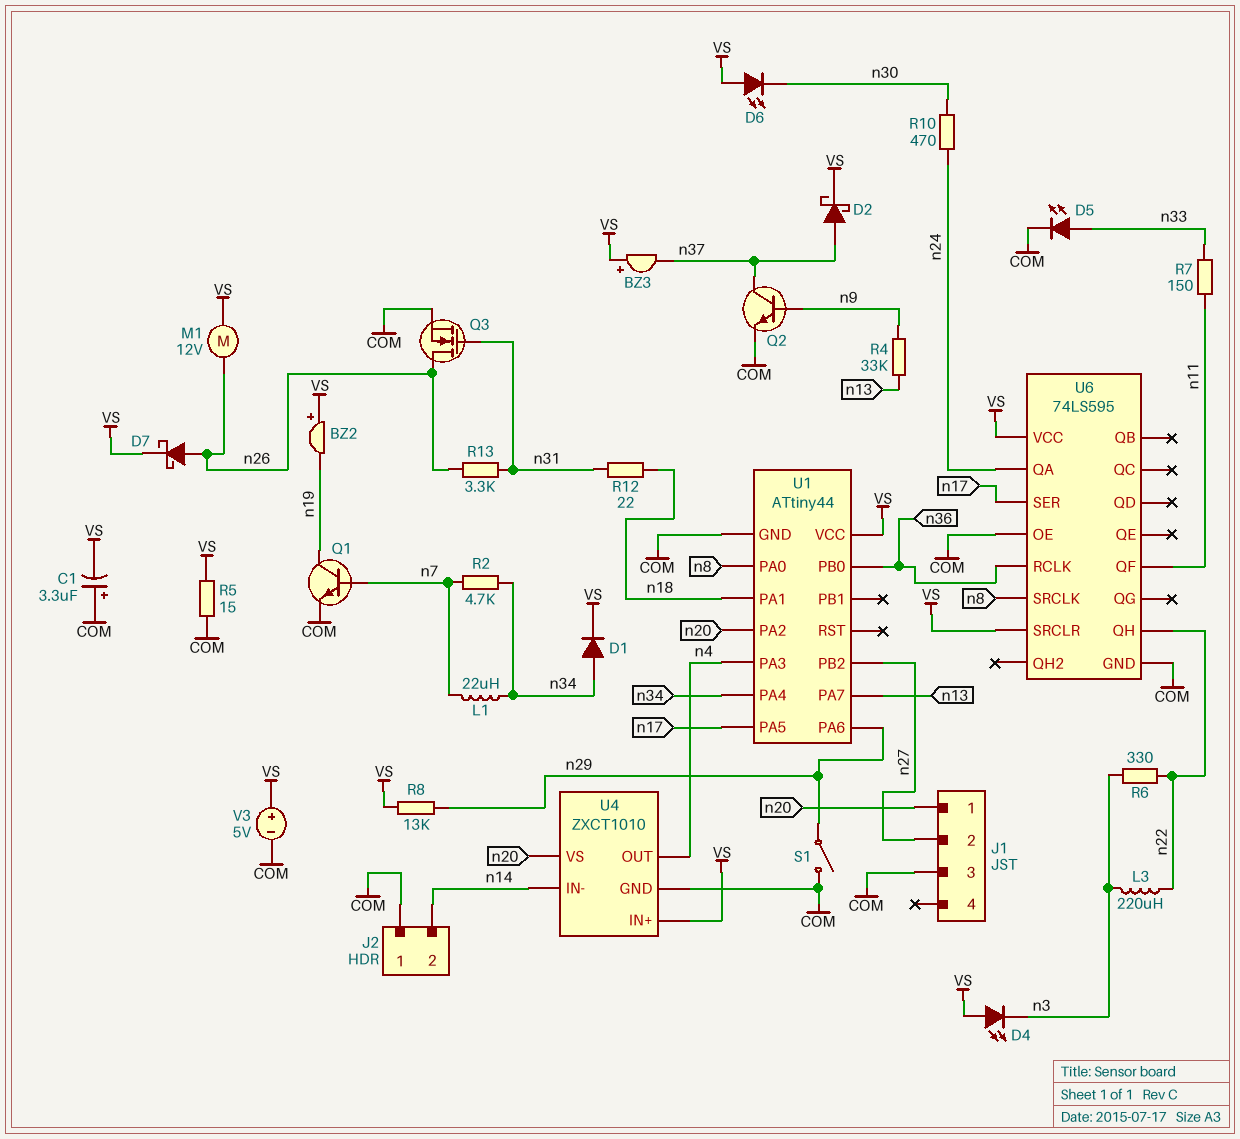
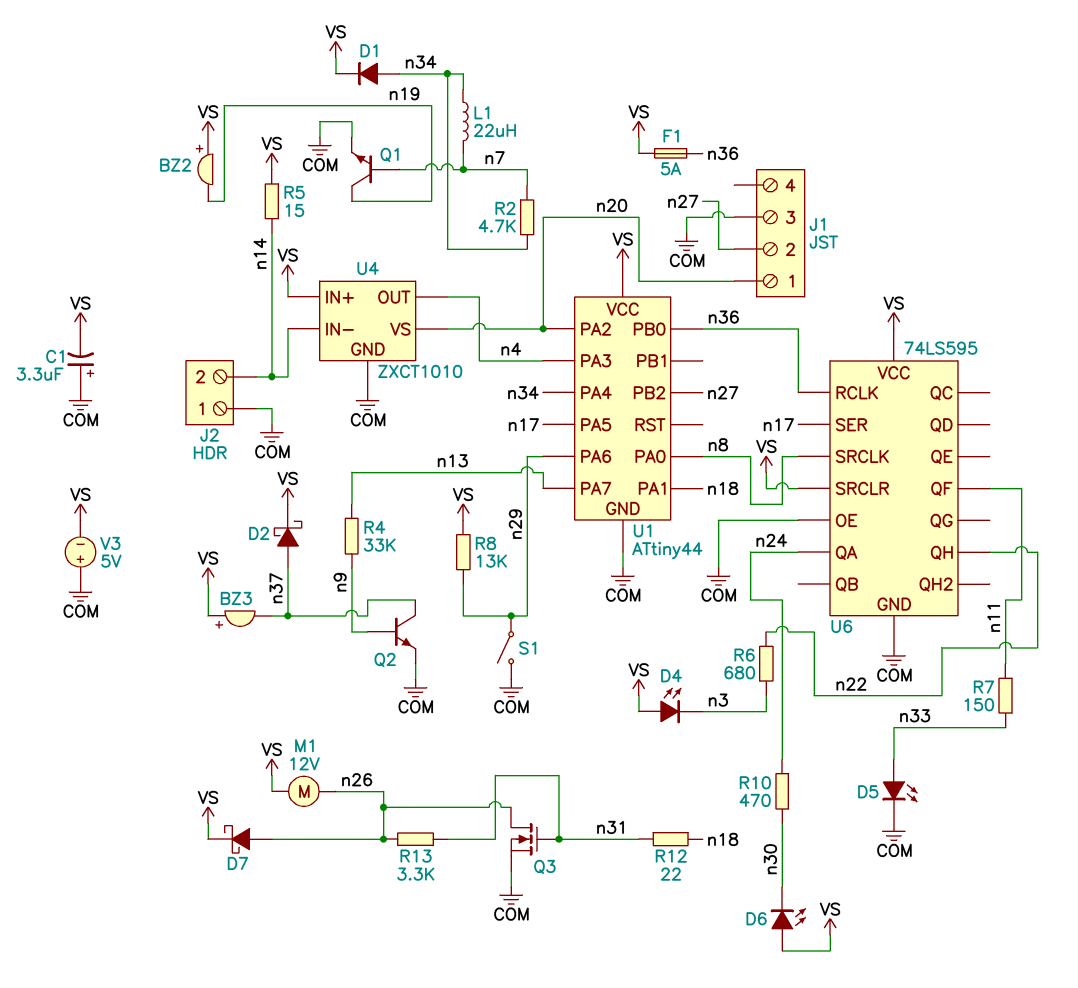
F1: none -> 5A (VS, n36)
L3: 220uH (n3, n22) -> none
R5: 15 (COM, VS) -> 15 (VS, n14)
R6: 330 (n3, n22) -> 680 (n3, n22)
V3: 5V (plus VS, minus COM) -> 5V (plus COM, minus VS)

